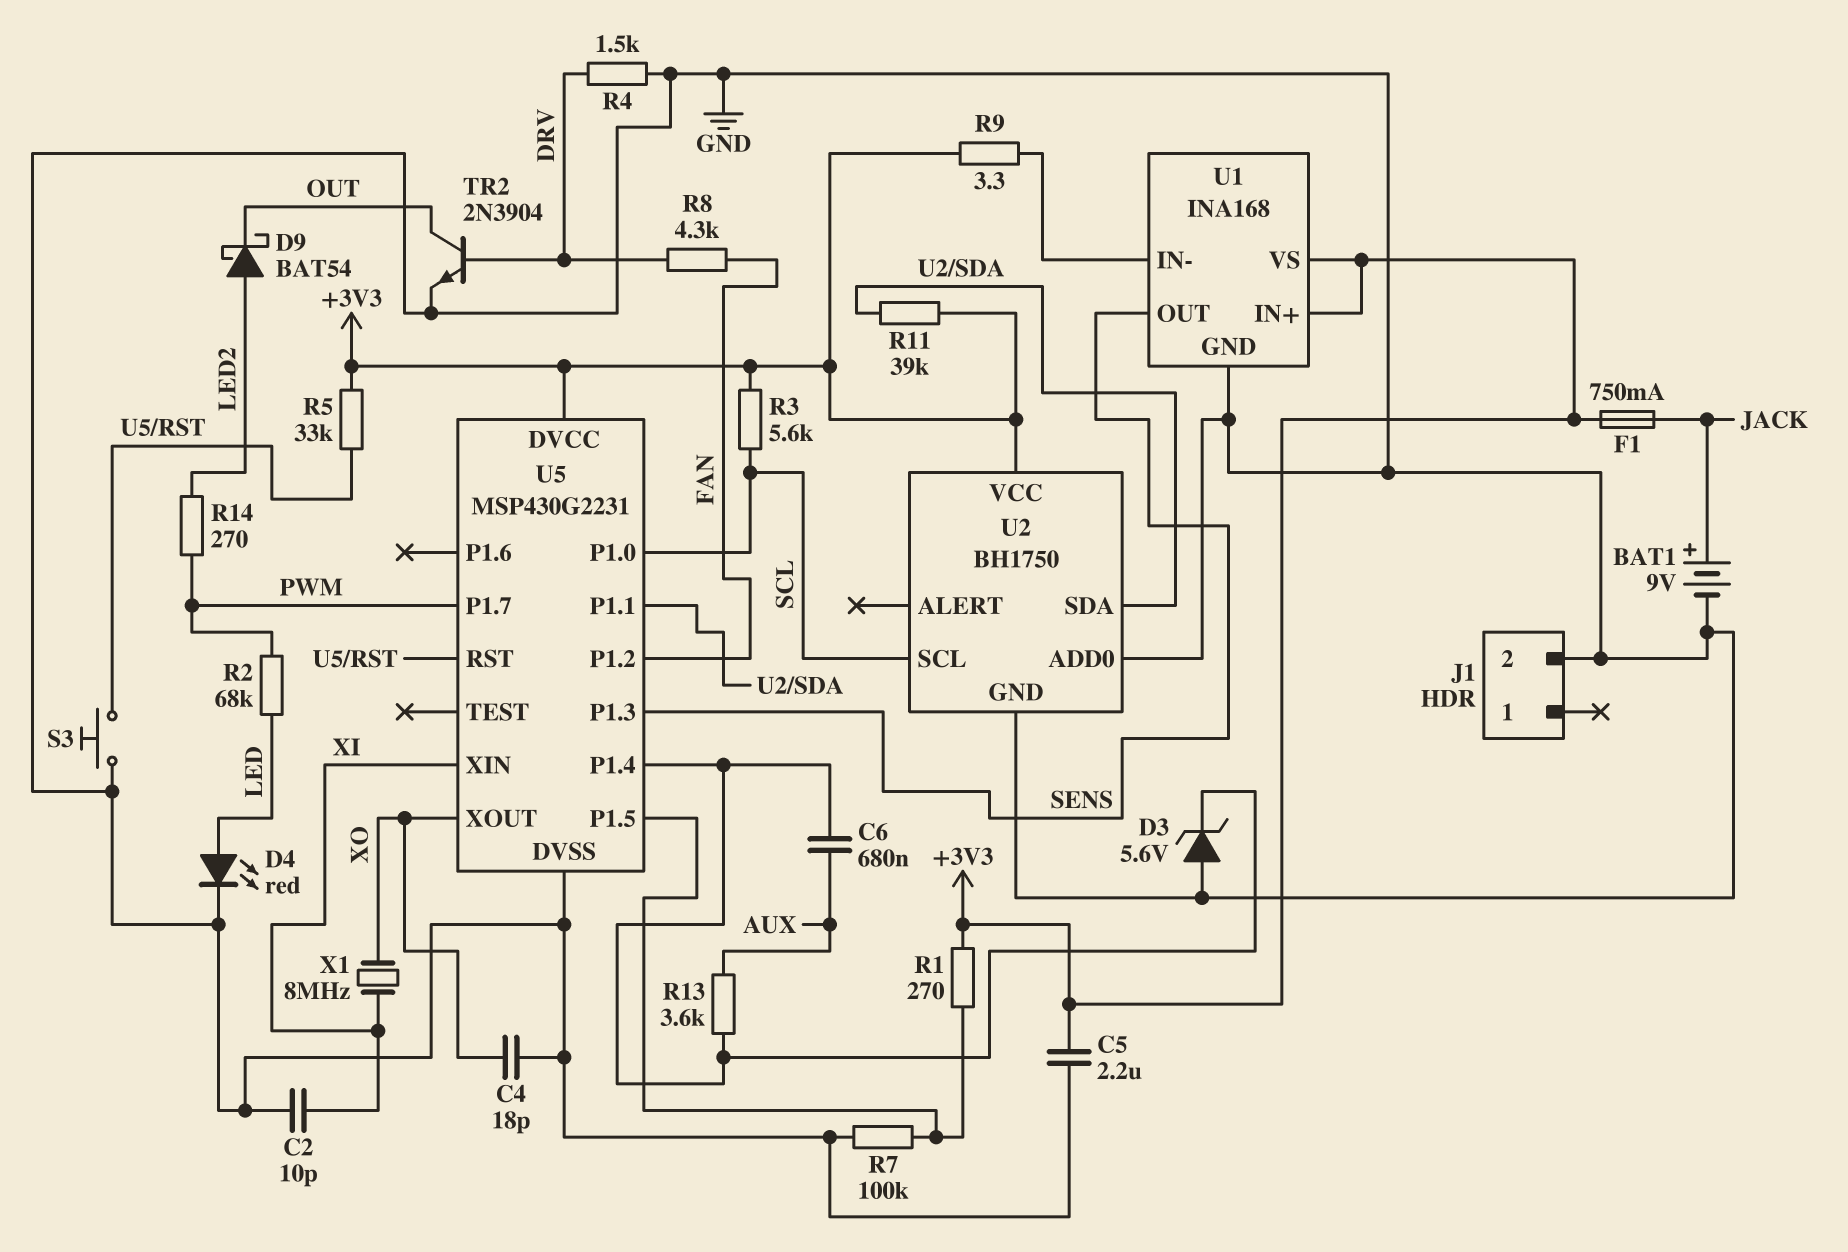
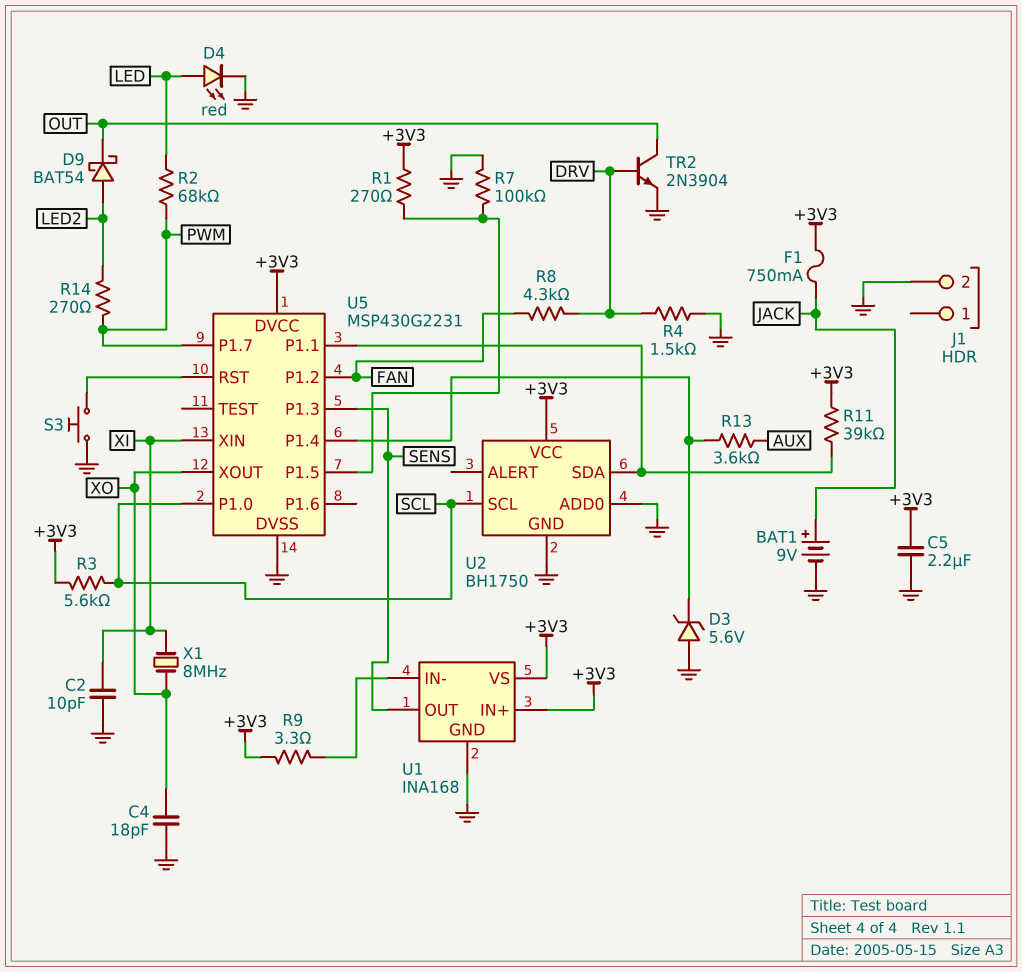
C6: 680nF (AUX, U5/P1.4) -> none
R5: 33k (+3V3, U5/RST) -> none

